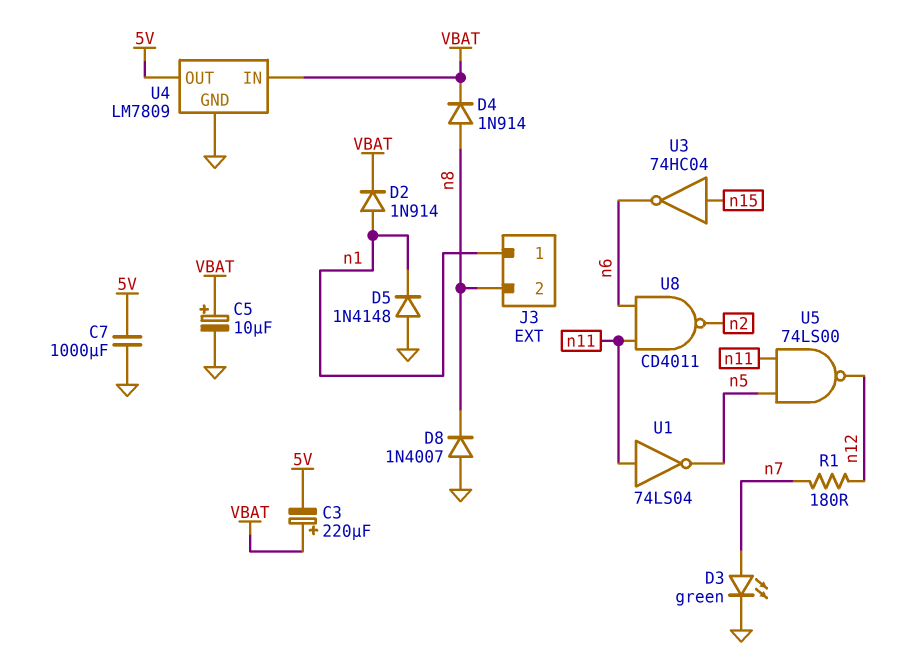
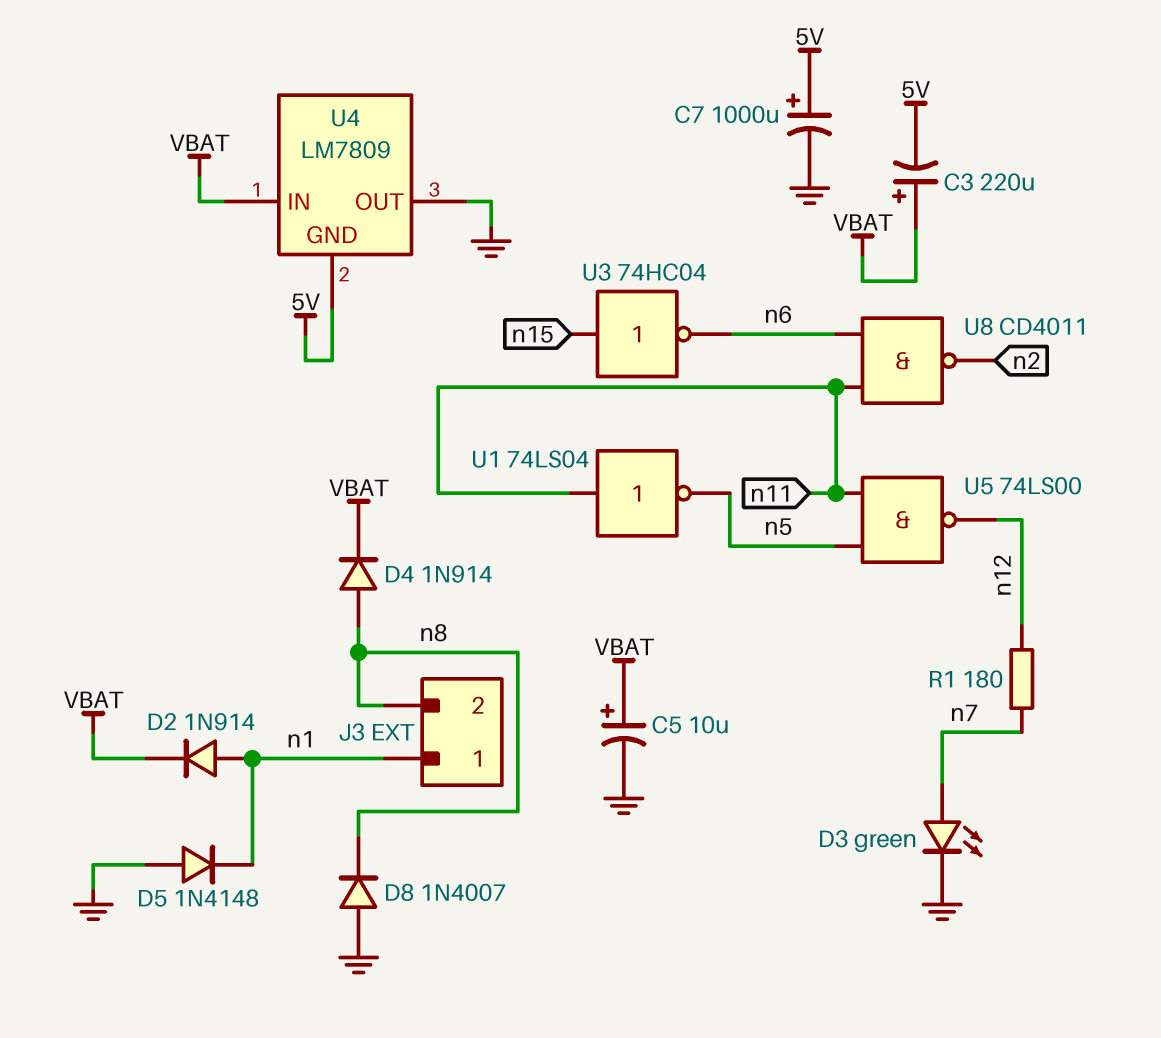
C7: 1000uF (5V, GND) -> 1000uF (plus 5V, minus GND)
U4 pin GND: GND -> 5V
U4 pin OUT: 5V -> GND

